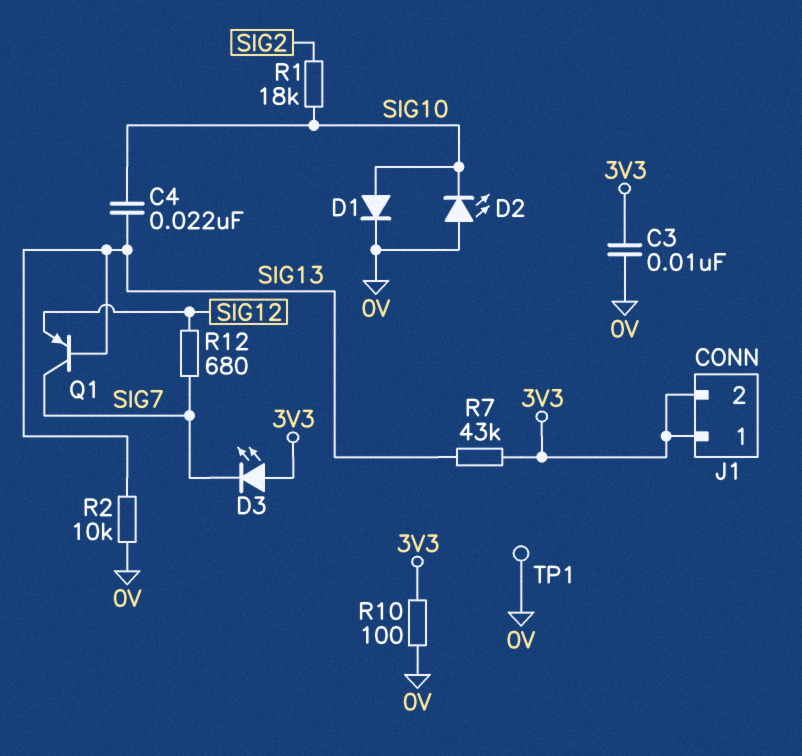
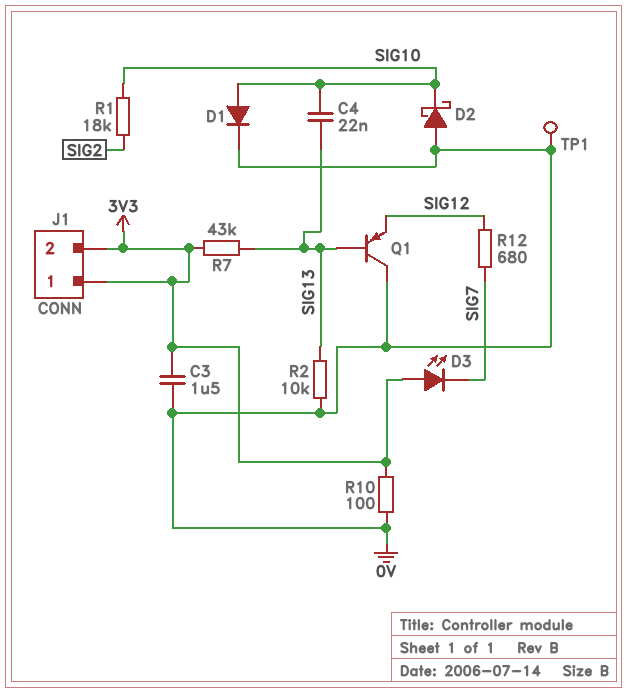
C3: 10nF (0V, 3V3) -> 1.5uF (0V, 3V3)
D2: LED (A 0V, K SIG10) -> schottky (A 0V, K SIG10)
Q1: PNP (B SIG13, C SIG7, E SIG12) -> PNP (B SIG13, C 0V, E SIG12)

